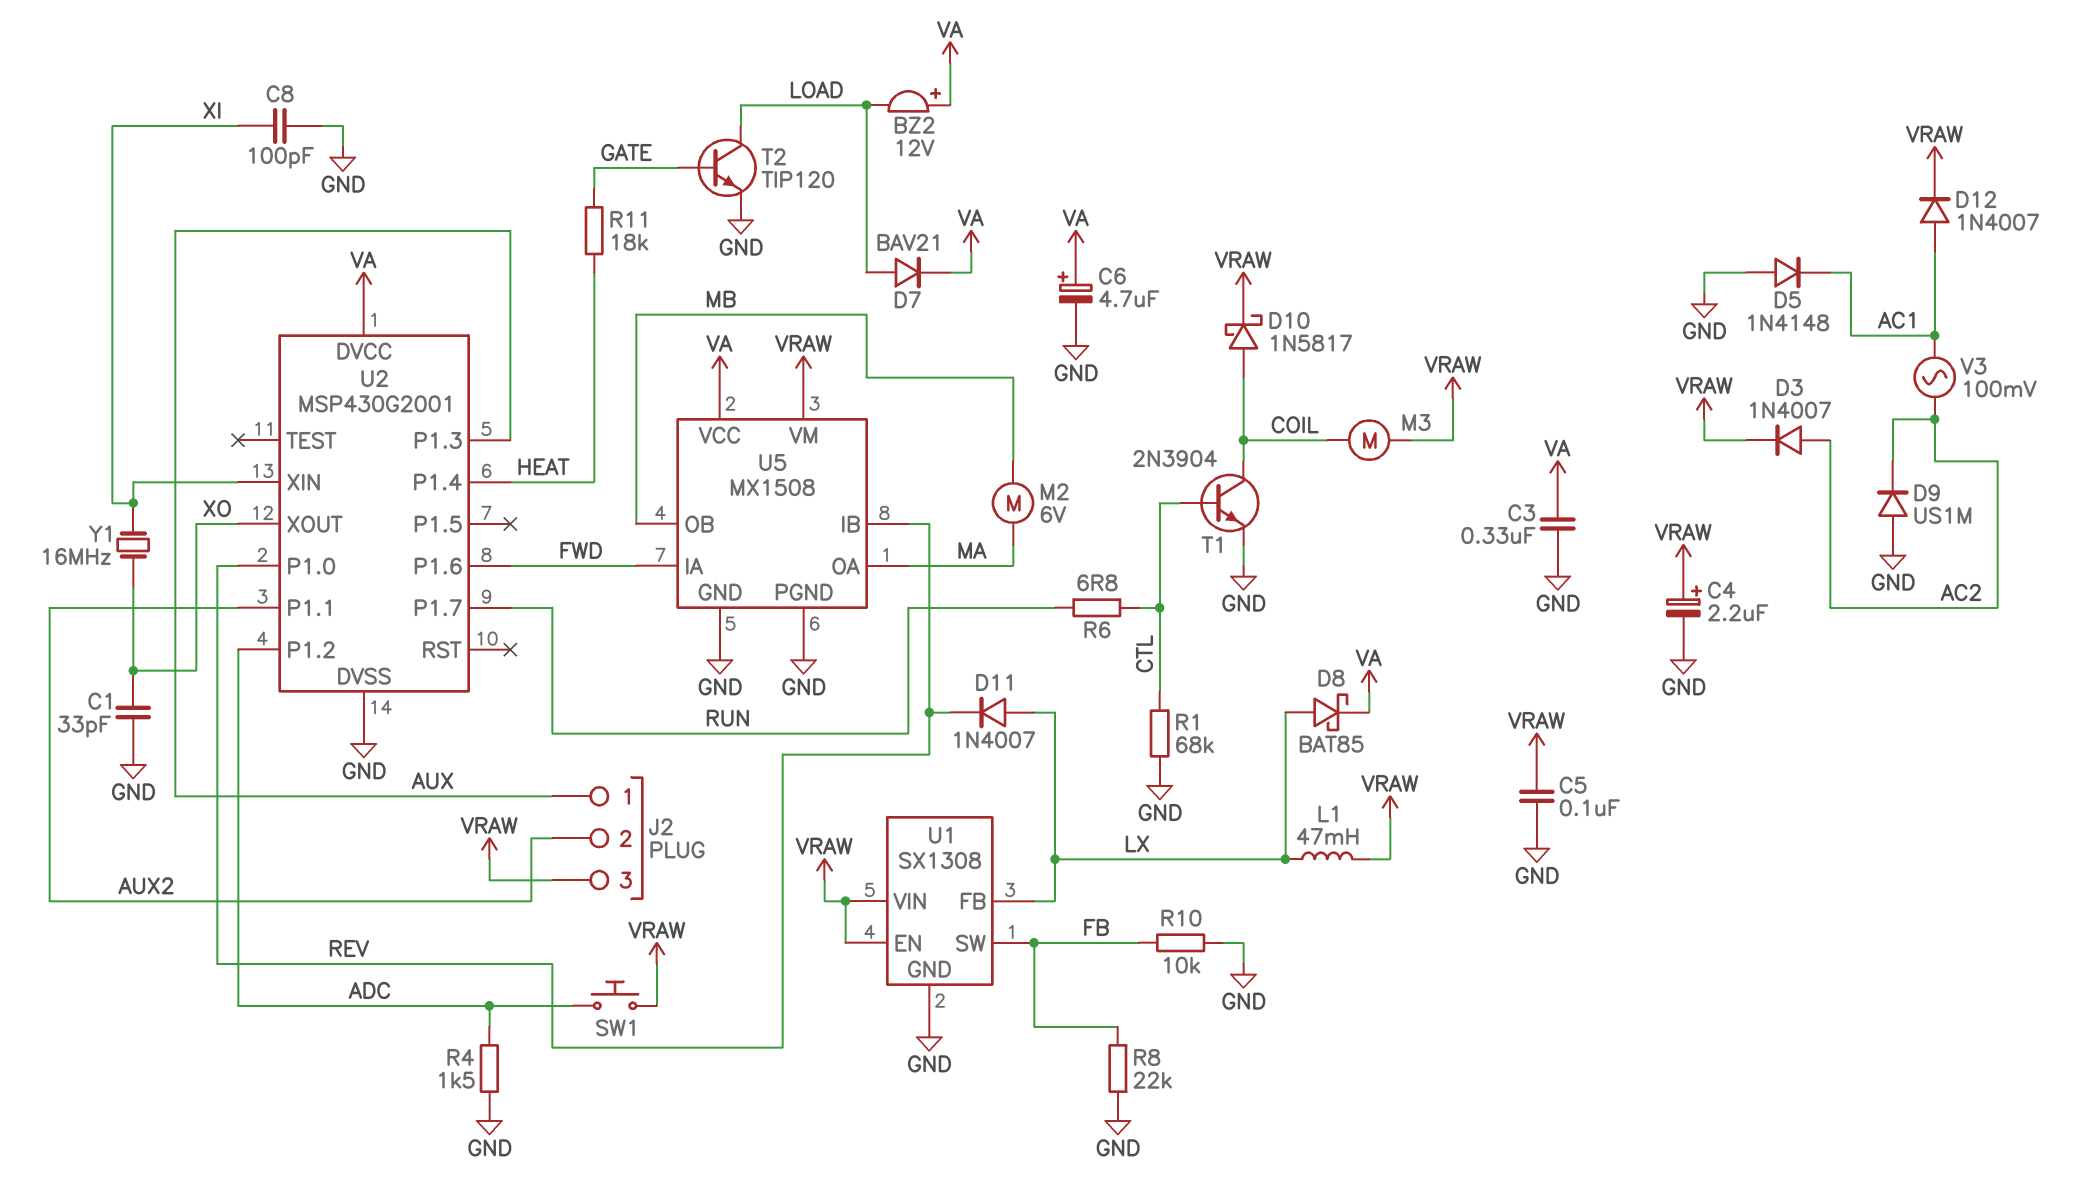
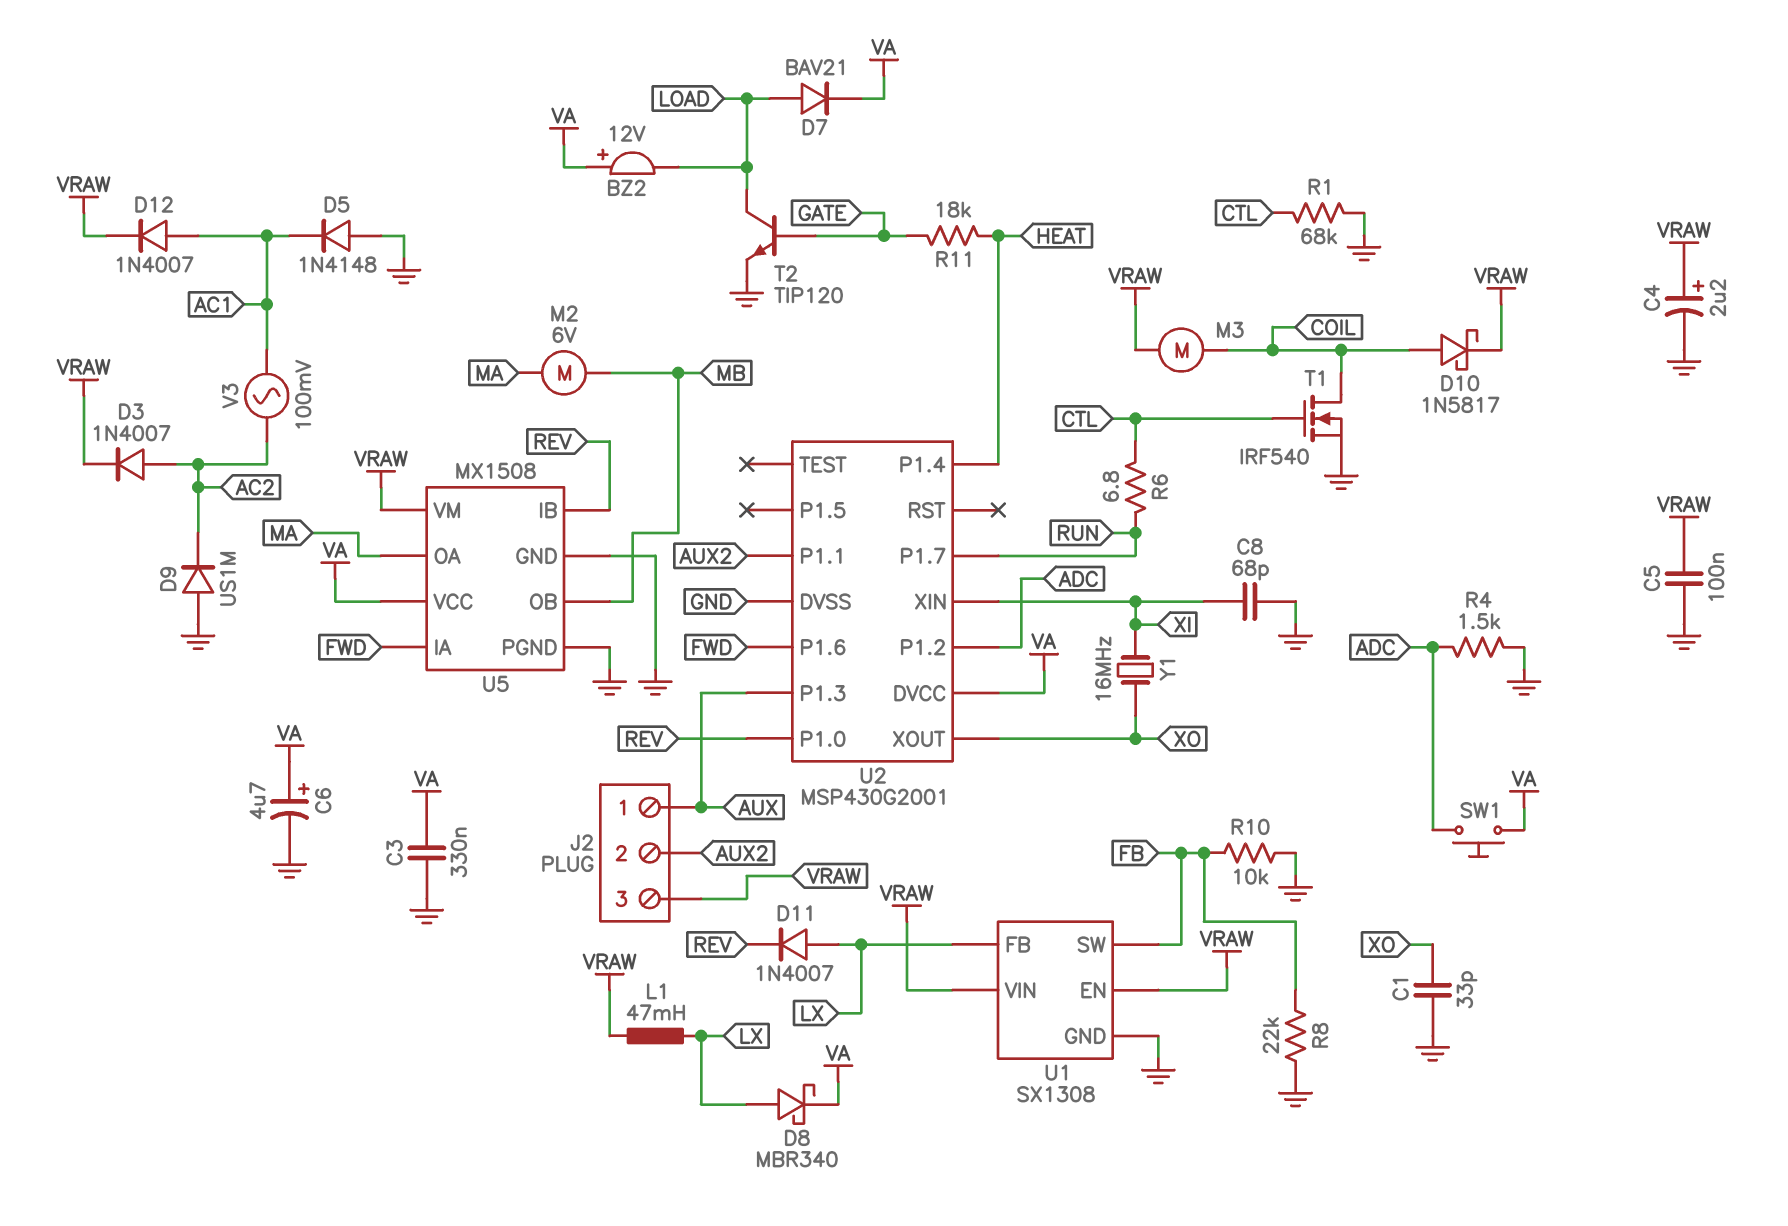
C8: 100pF (GND, XI) -> 68pF (GND, XI)
D8: schottky BAT85 (A LX, K VA) -> schottky MBR340 (A LX, K VA)
SW1: button (ADC, VRAW) -> button (ADC, VA)
T1: NPN 2N3904 (B CTL, C COIL, E GND) -> NMOS IRF540 (G CTL, D COIL, S GND)

